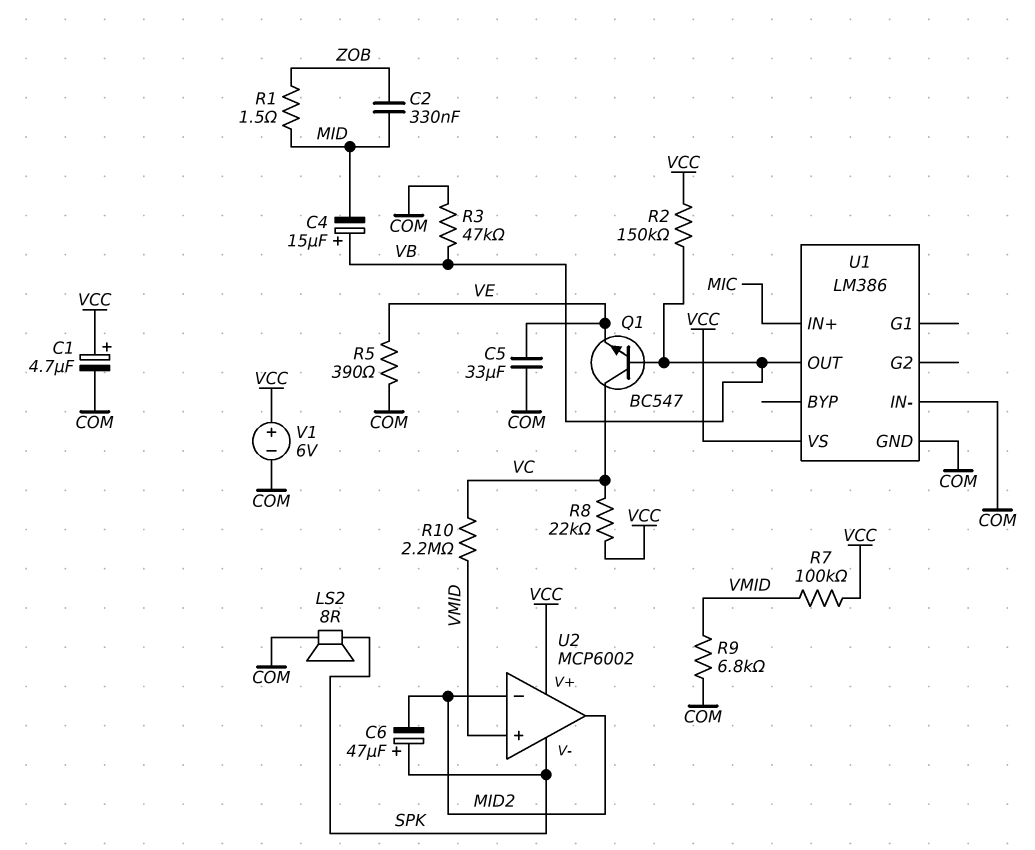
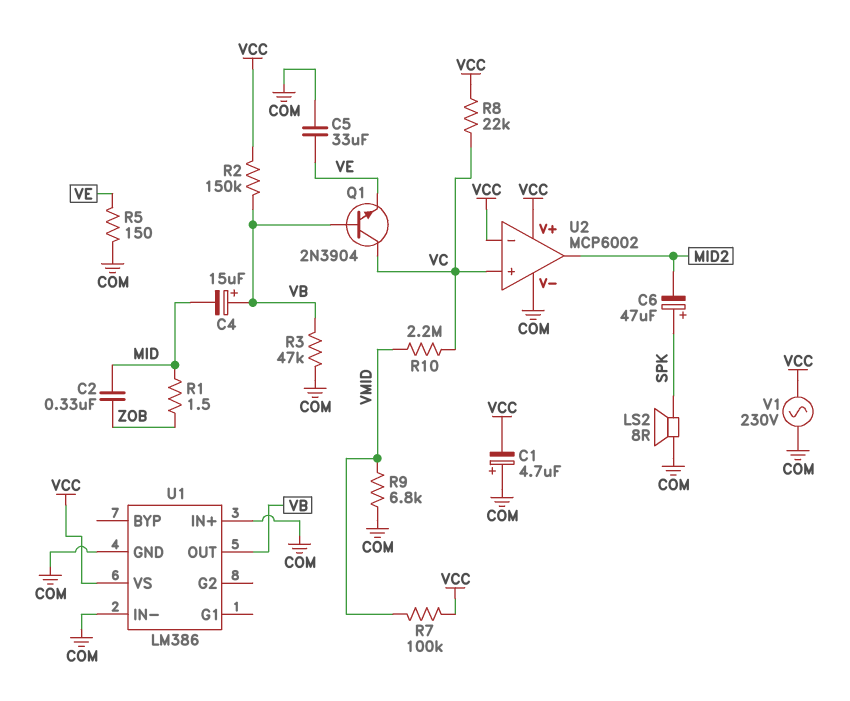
C1: 4.7uF (plus VCC, minus COM) -> 4.7uF (plus COM, minus VCC)
Q1: NPN BC547 (B VB, C VC, E VE) -> NPN 2N3904 (B VB, C VC, E VE)
R5: 390 (COM, VE) -> 150 (COM, VE)
U1 pin IN+: MIC -> COM
U2 pin V-: SPK -> COM
U2 pin in+: VMID -> VC
U2 pin in-: MID2 -> VCC
V1: 6V (plus VCC, minus COM) -> AC 230V (COM, VCC)

